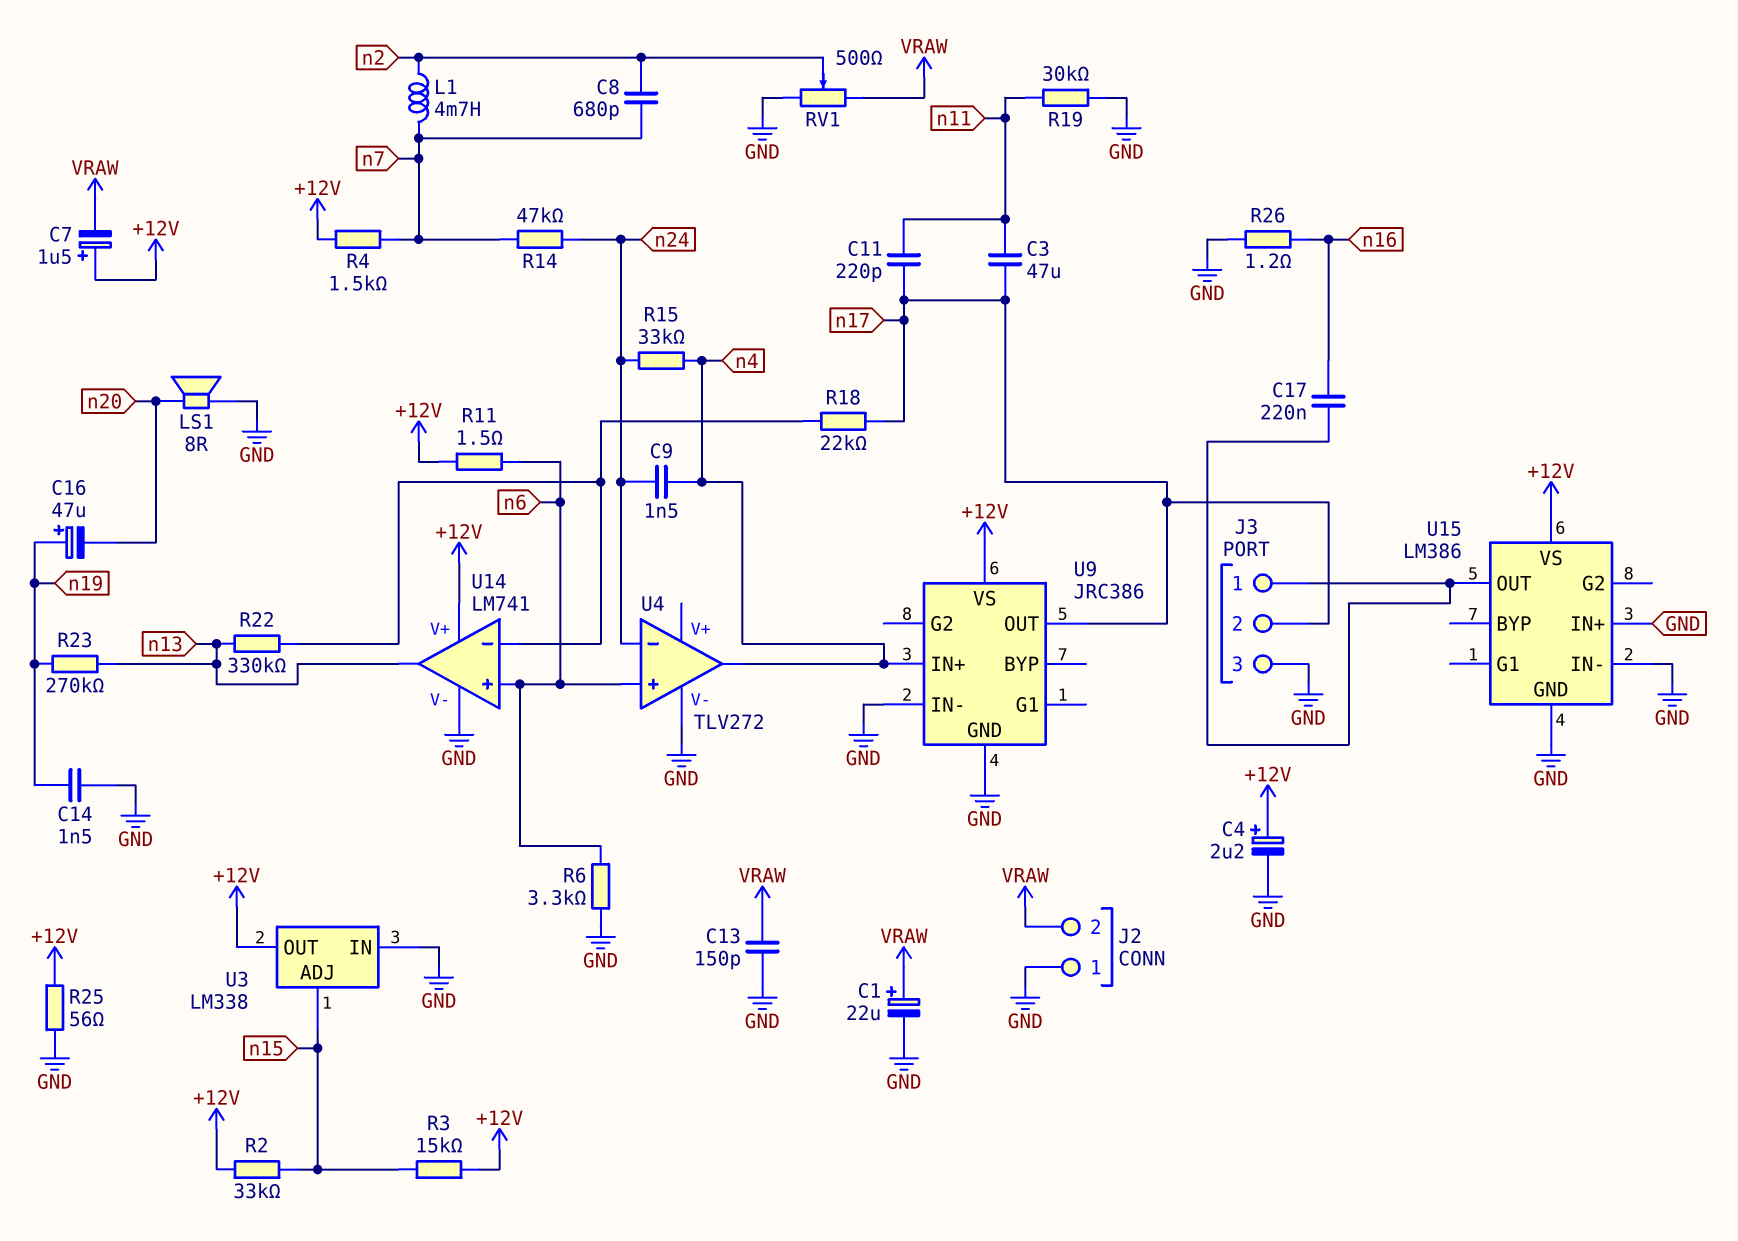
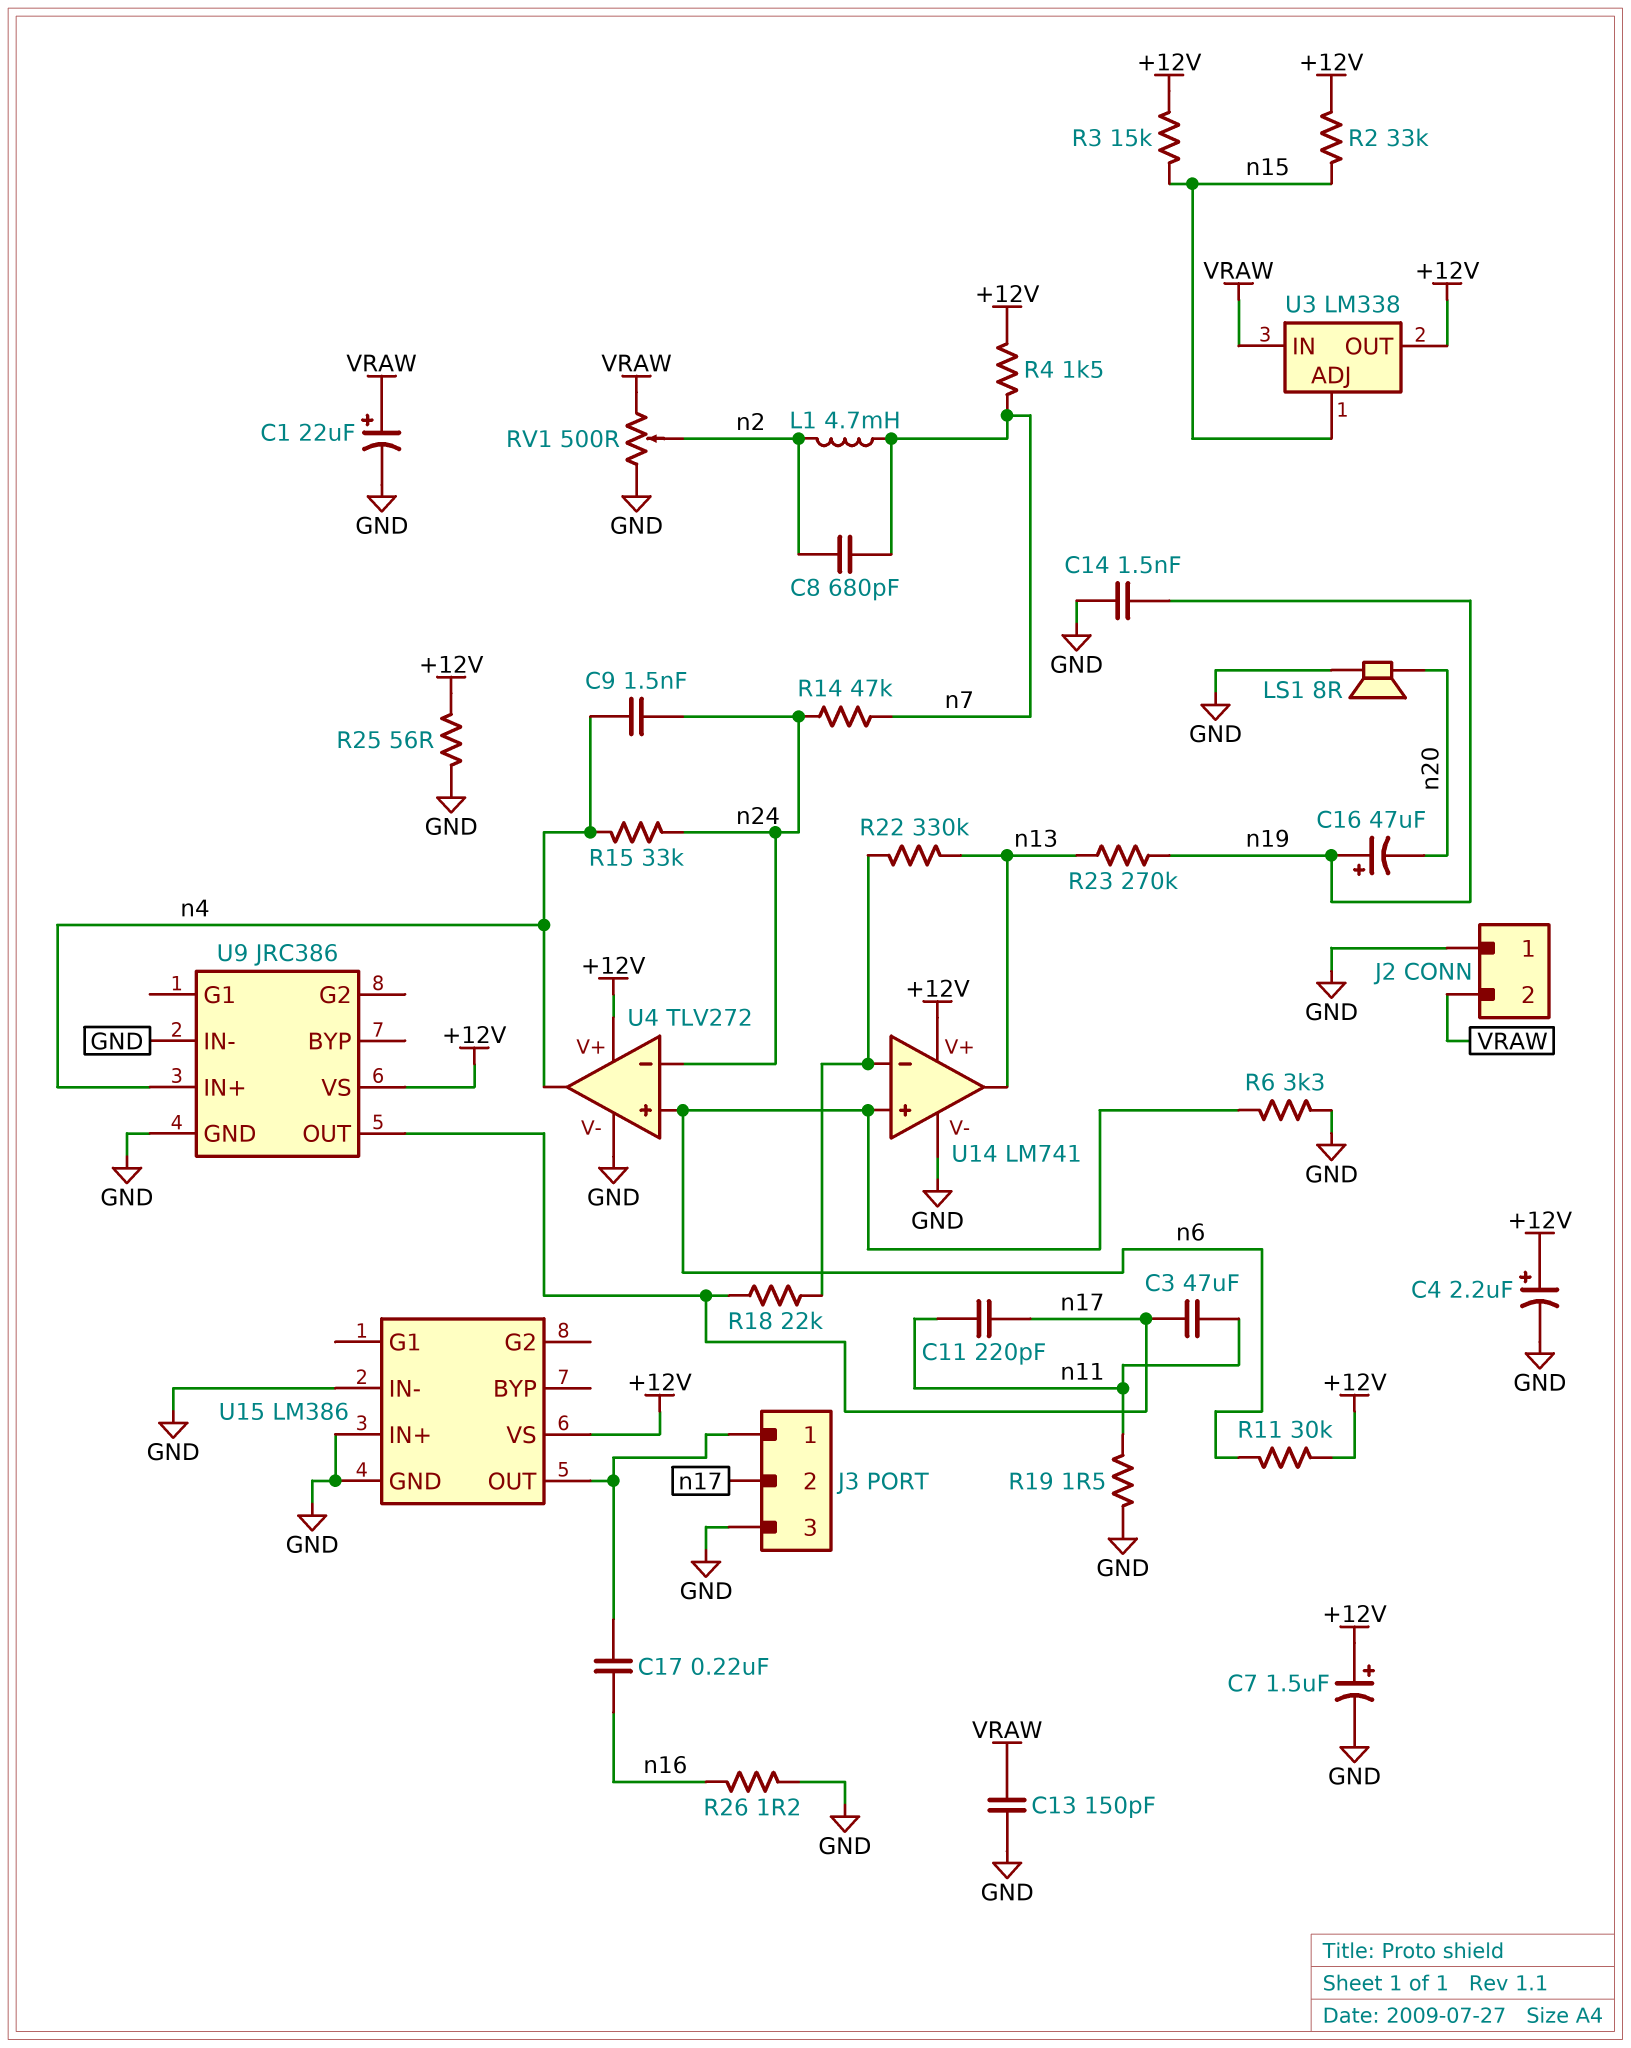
C7: 1.5uF (plus +12V, minus VRAW) -> 1.5uF (plus +12V, minus GND)
R11: 1.5 (+12V, n6) -> 30k (+12V, n6)
R19: 30k (GND, n11) -> 1.5 (GND, n11)
U3 pin IN: GND -> VRAW
U4 pin V+: none -> +12V

